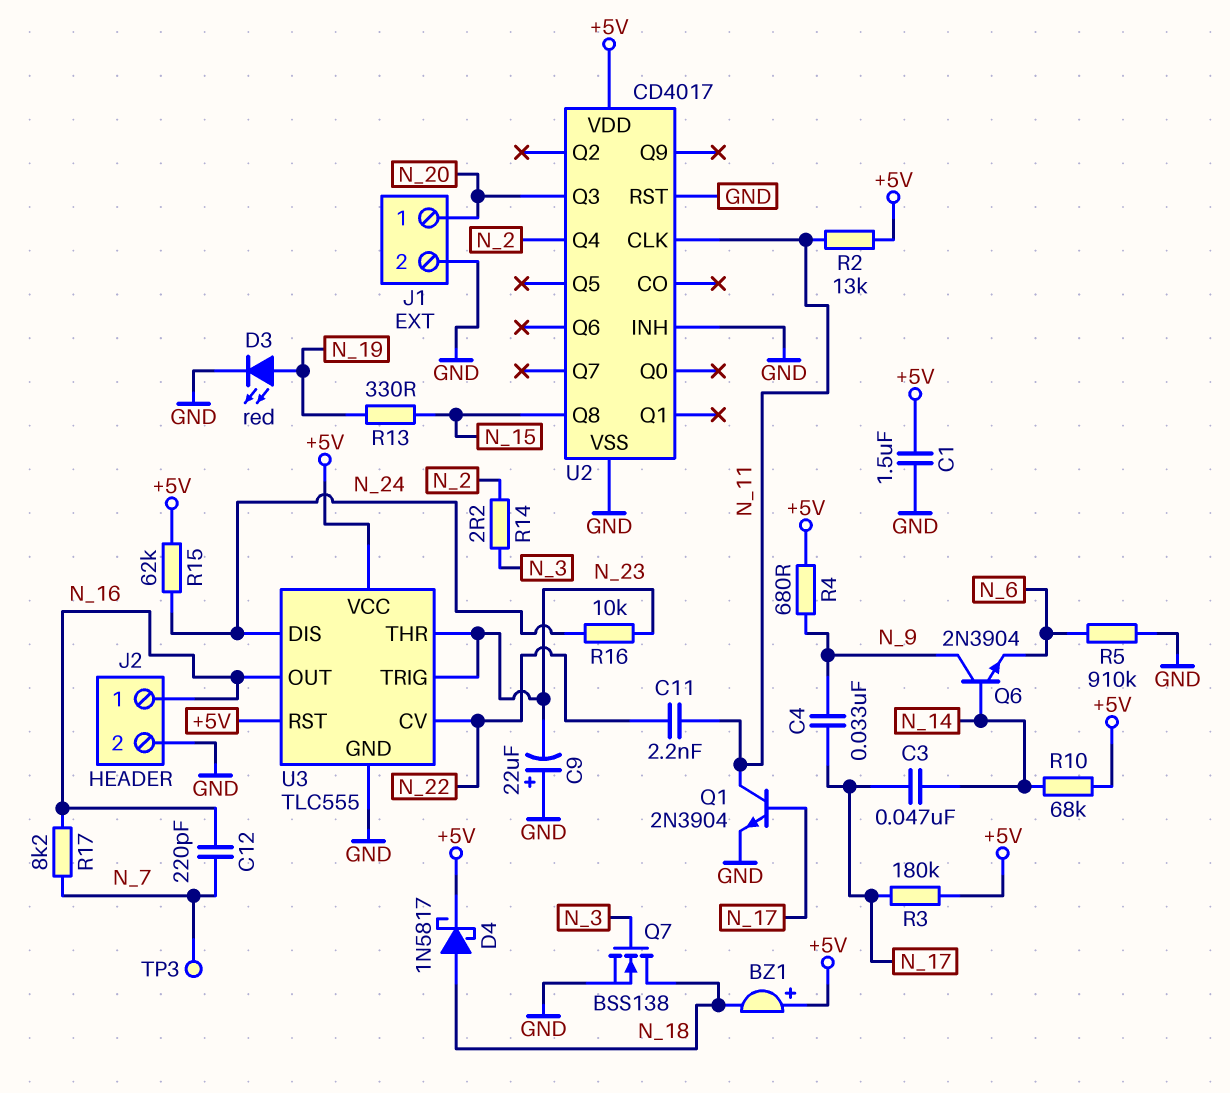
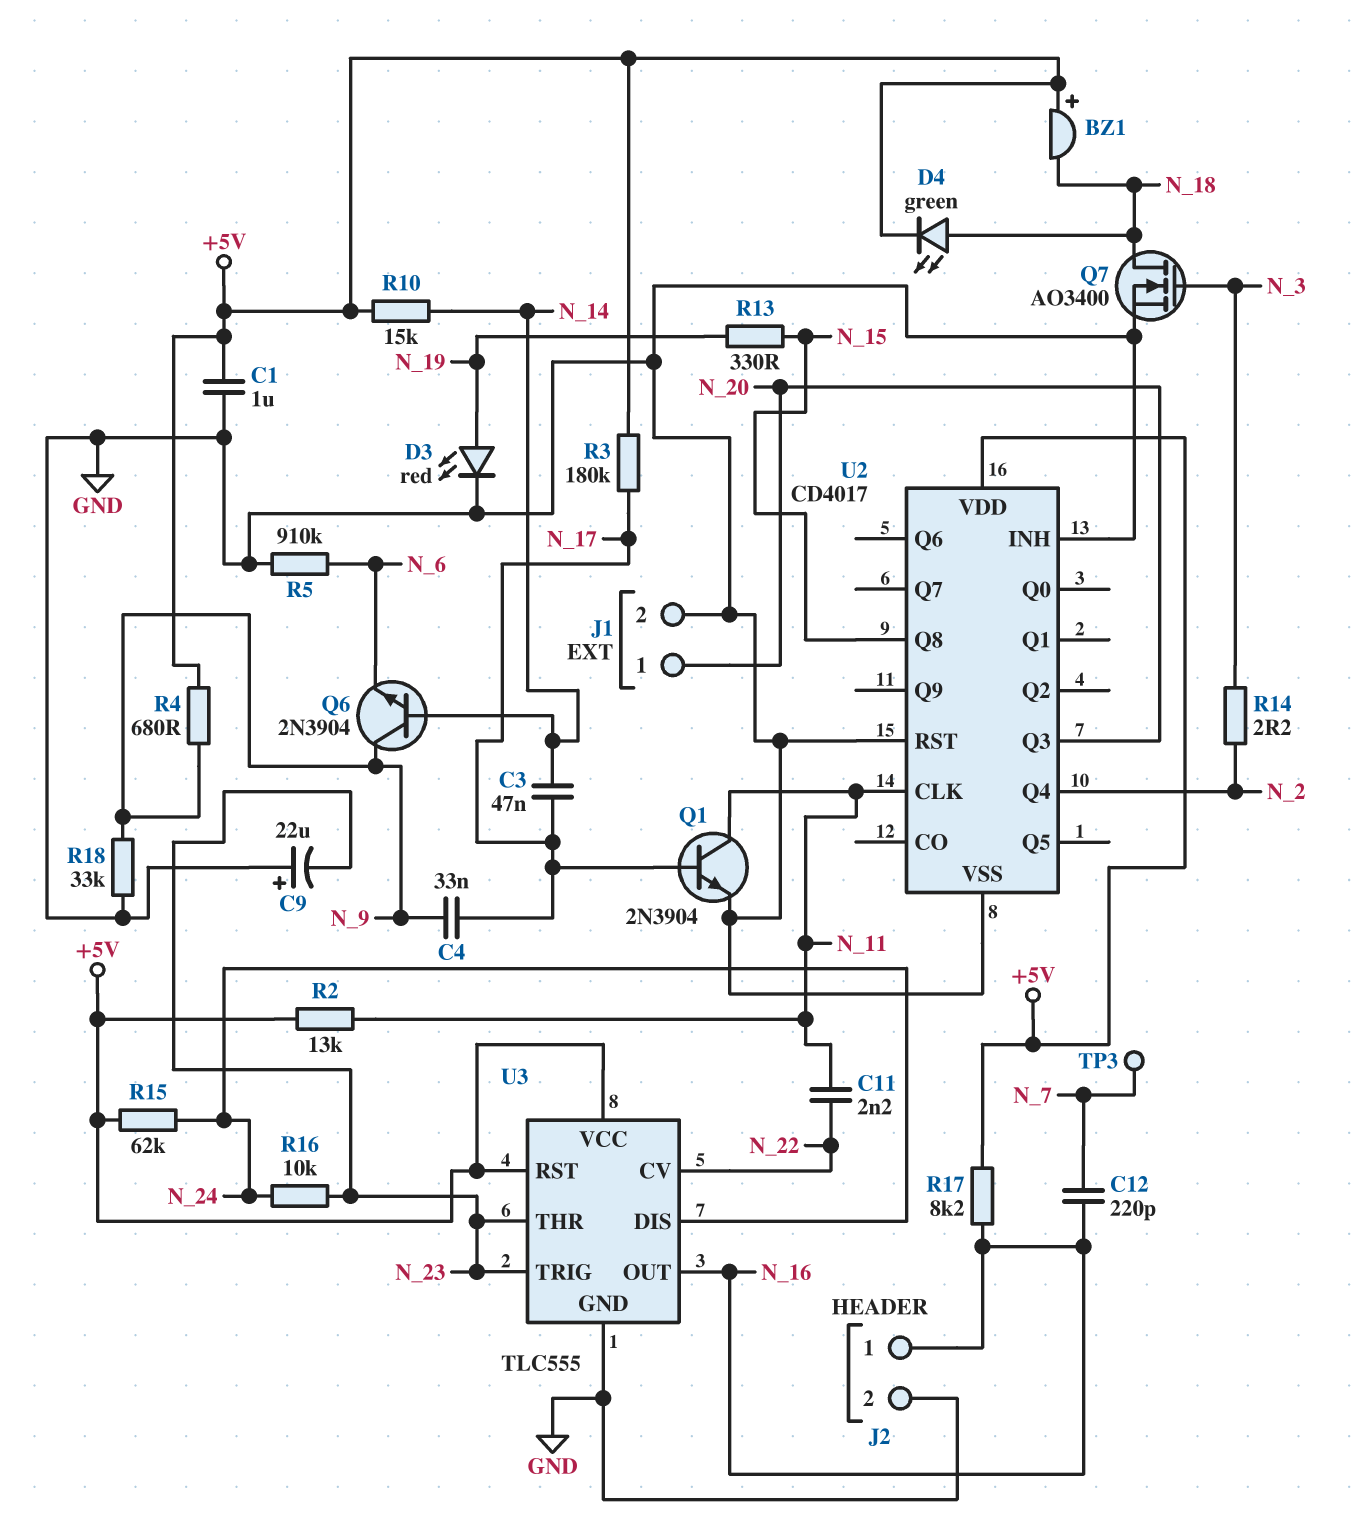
C1: 1.5uF (+5V, GND) -> 1uF (+5V, GND)
D4: schottky 1N5817 (A N_18, K +5V) -> LED green (A N_18, K +5V)
Q7: NMOS BSS138 (G N_3, D N_18, S GND) -> NMOS AO3400 (G N_3, D N_18, S GND)
R10: 68k (+5V, N_14) -> 15k (+5V, N_14)
R17: 8.2k (N_7, N_16) -> 8.2k (+5V, N_16)
R18: none -> 33k (GND, N_9)

